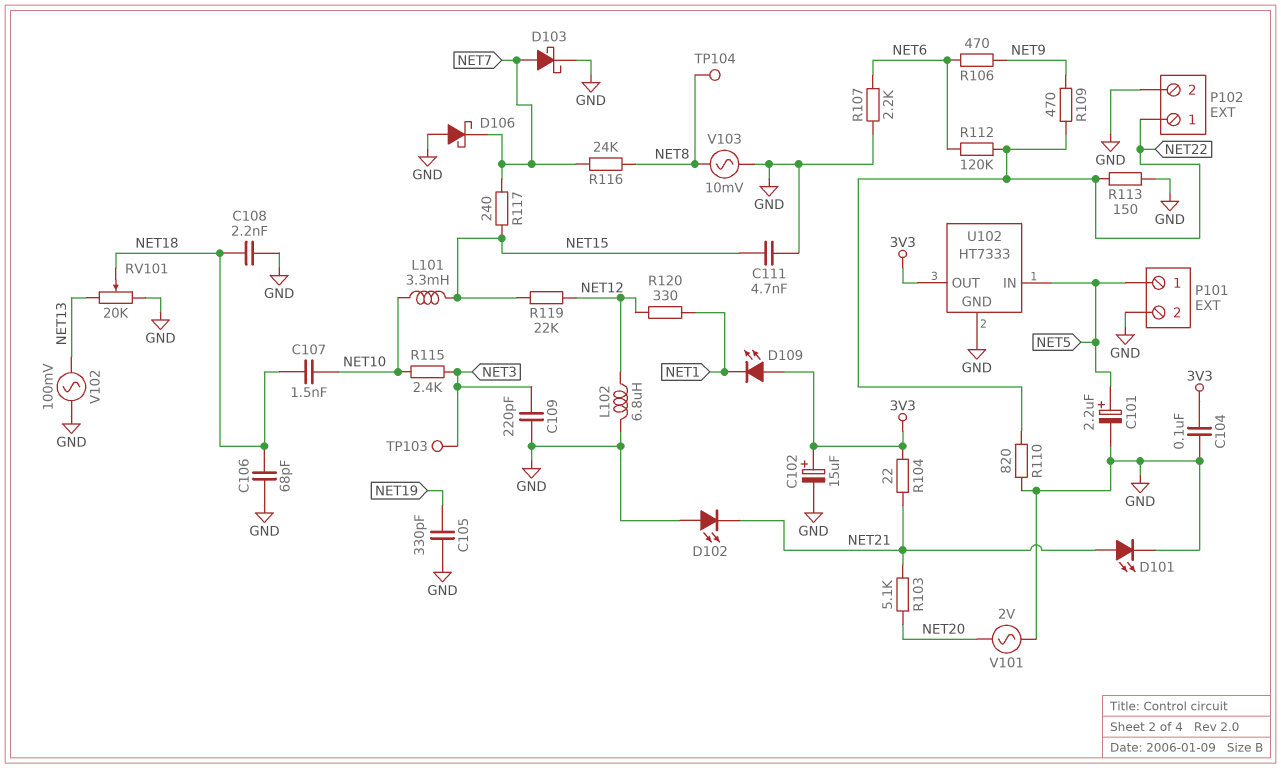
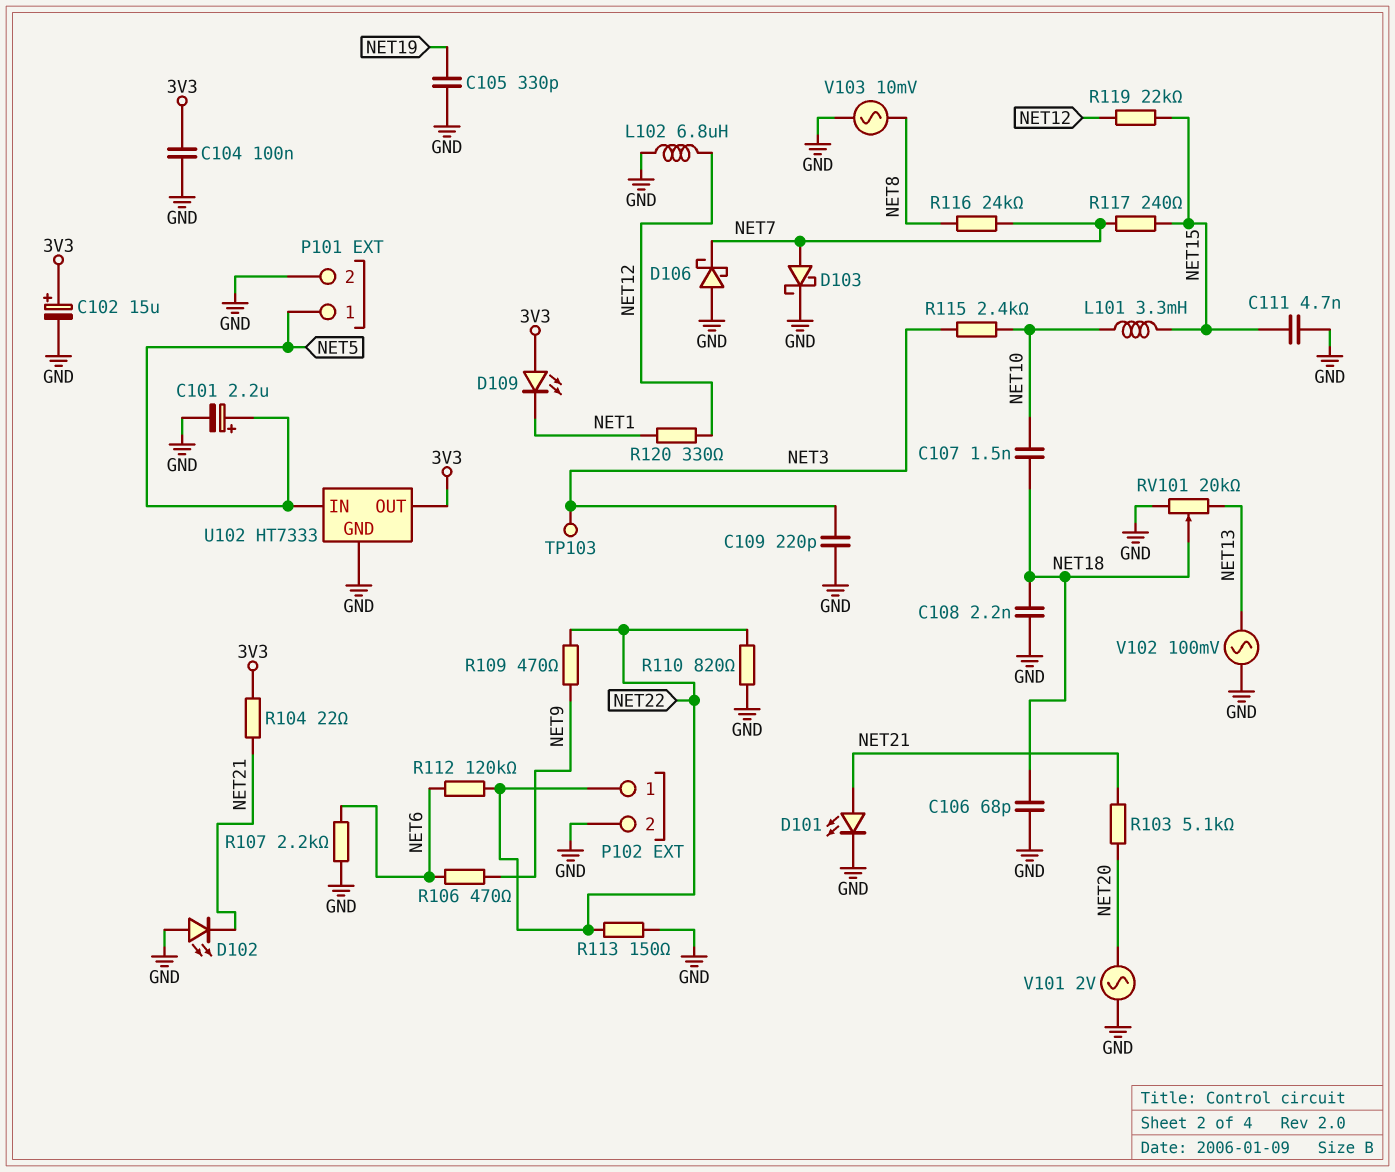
TP104: test point (NET8) -> none

